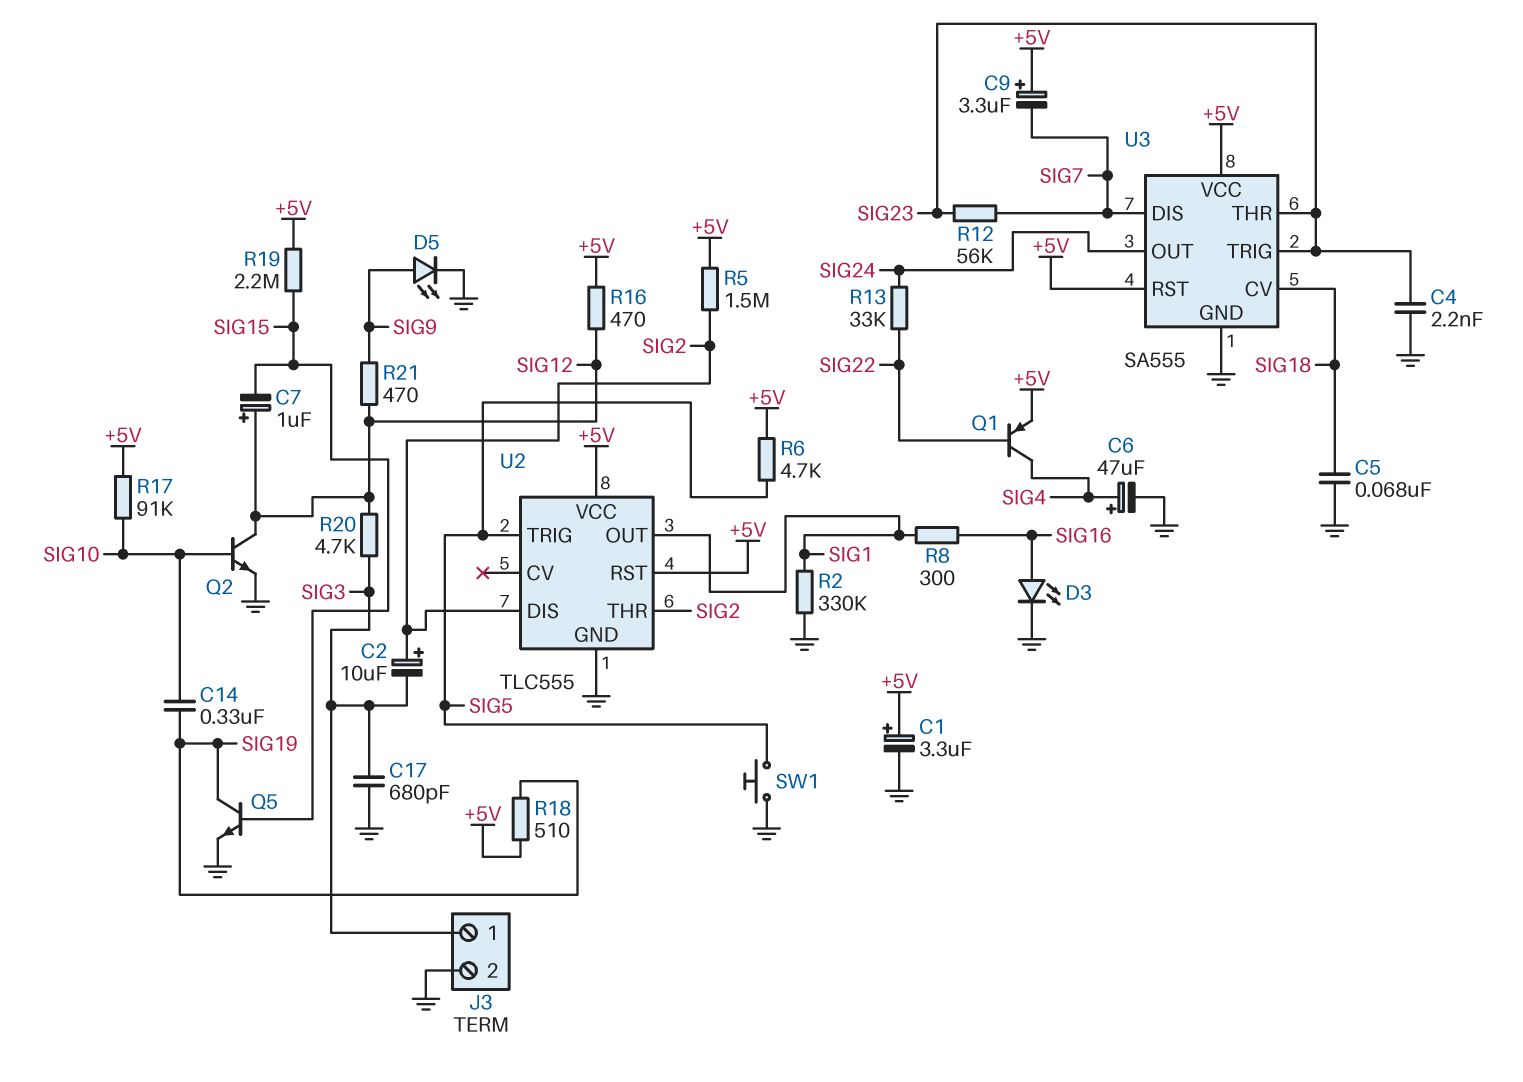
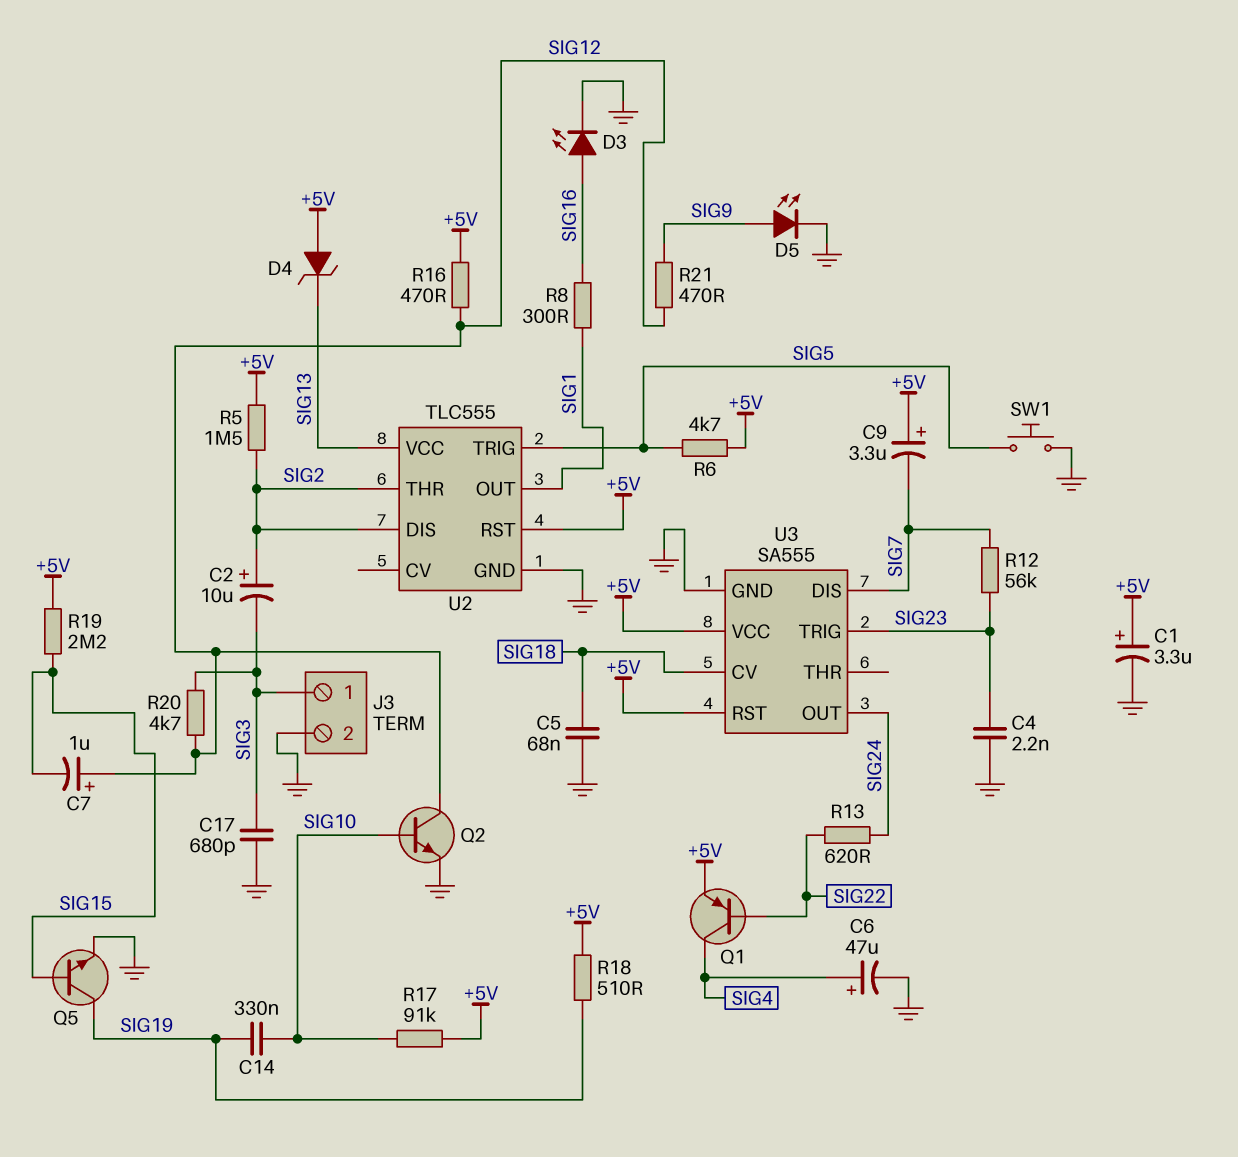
D4: none -> zener (A +5V, K SIG13)
R2: 330k (GND, SIG1) -> none
R13: 33k (SIG22, SIG24) -> 620 (SIG22, SIG24)
U2 pin VCC: +5V -> SIG13
U3 pin THR: SIG23 -> none

